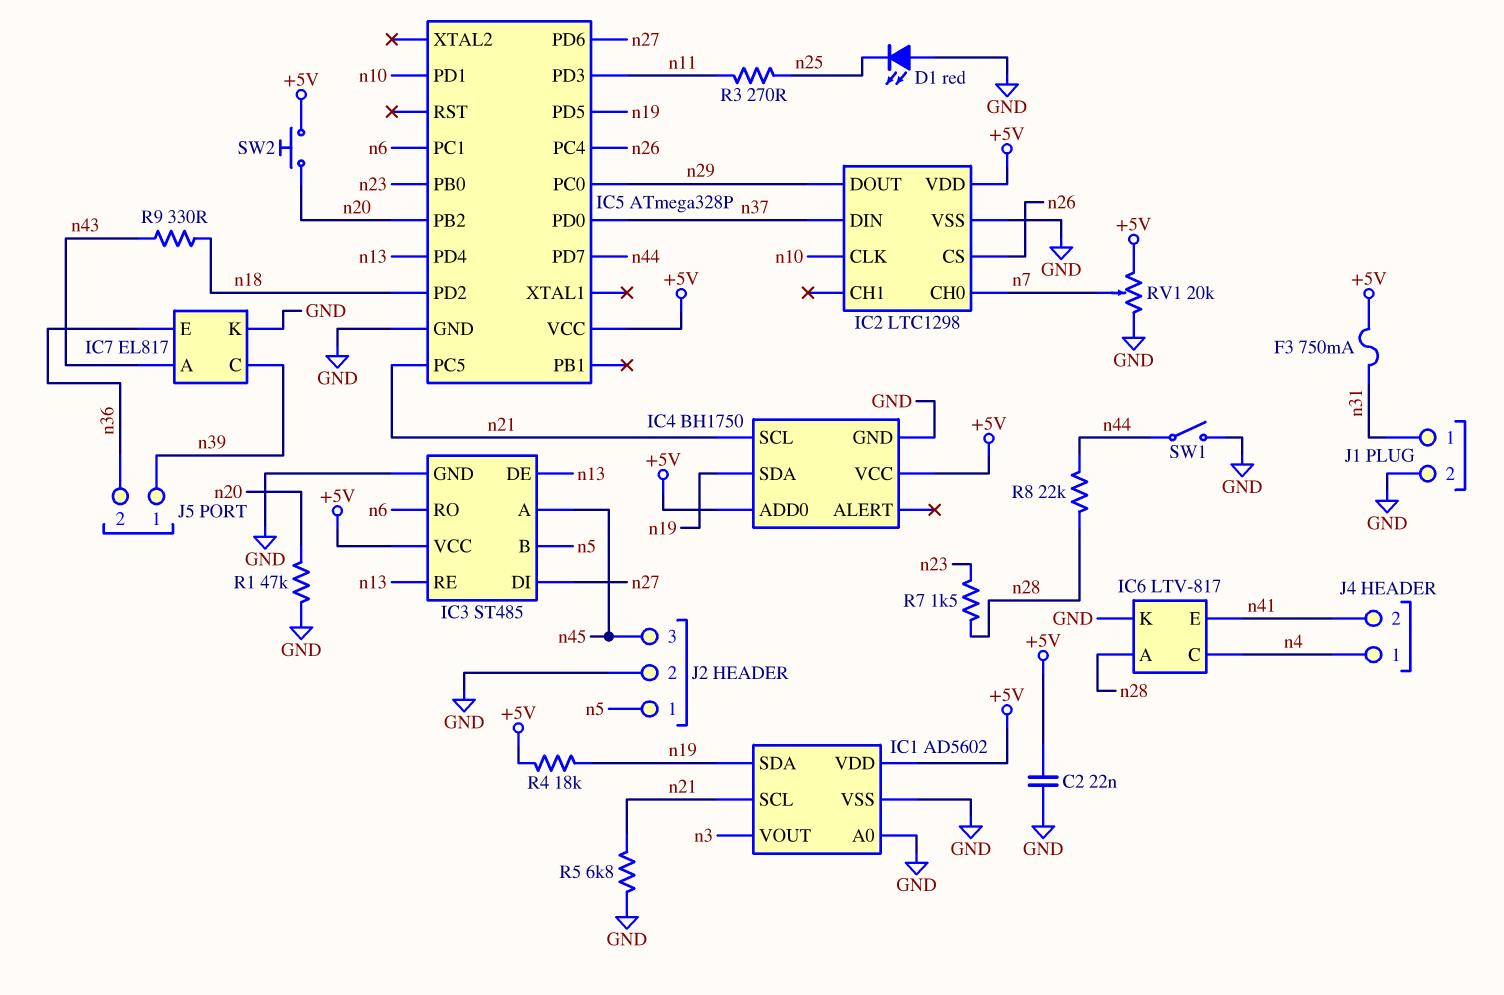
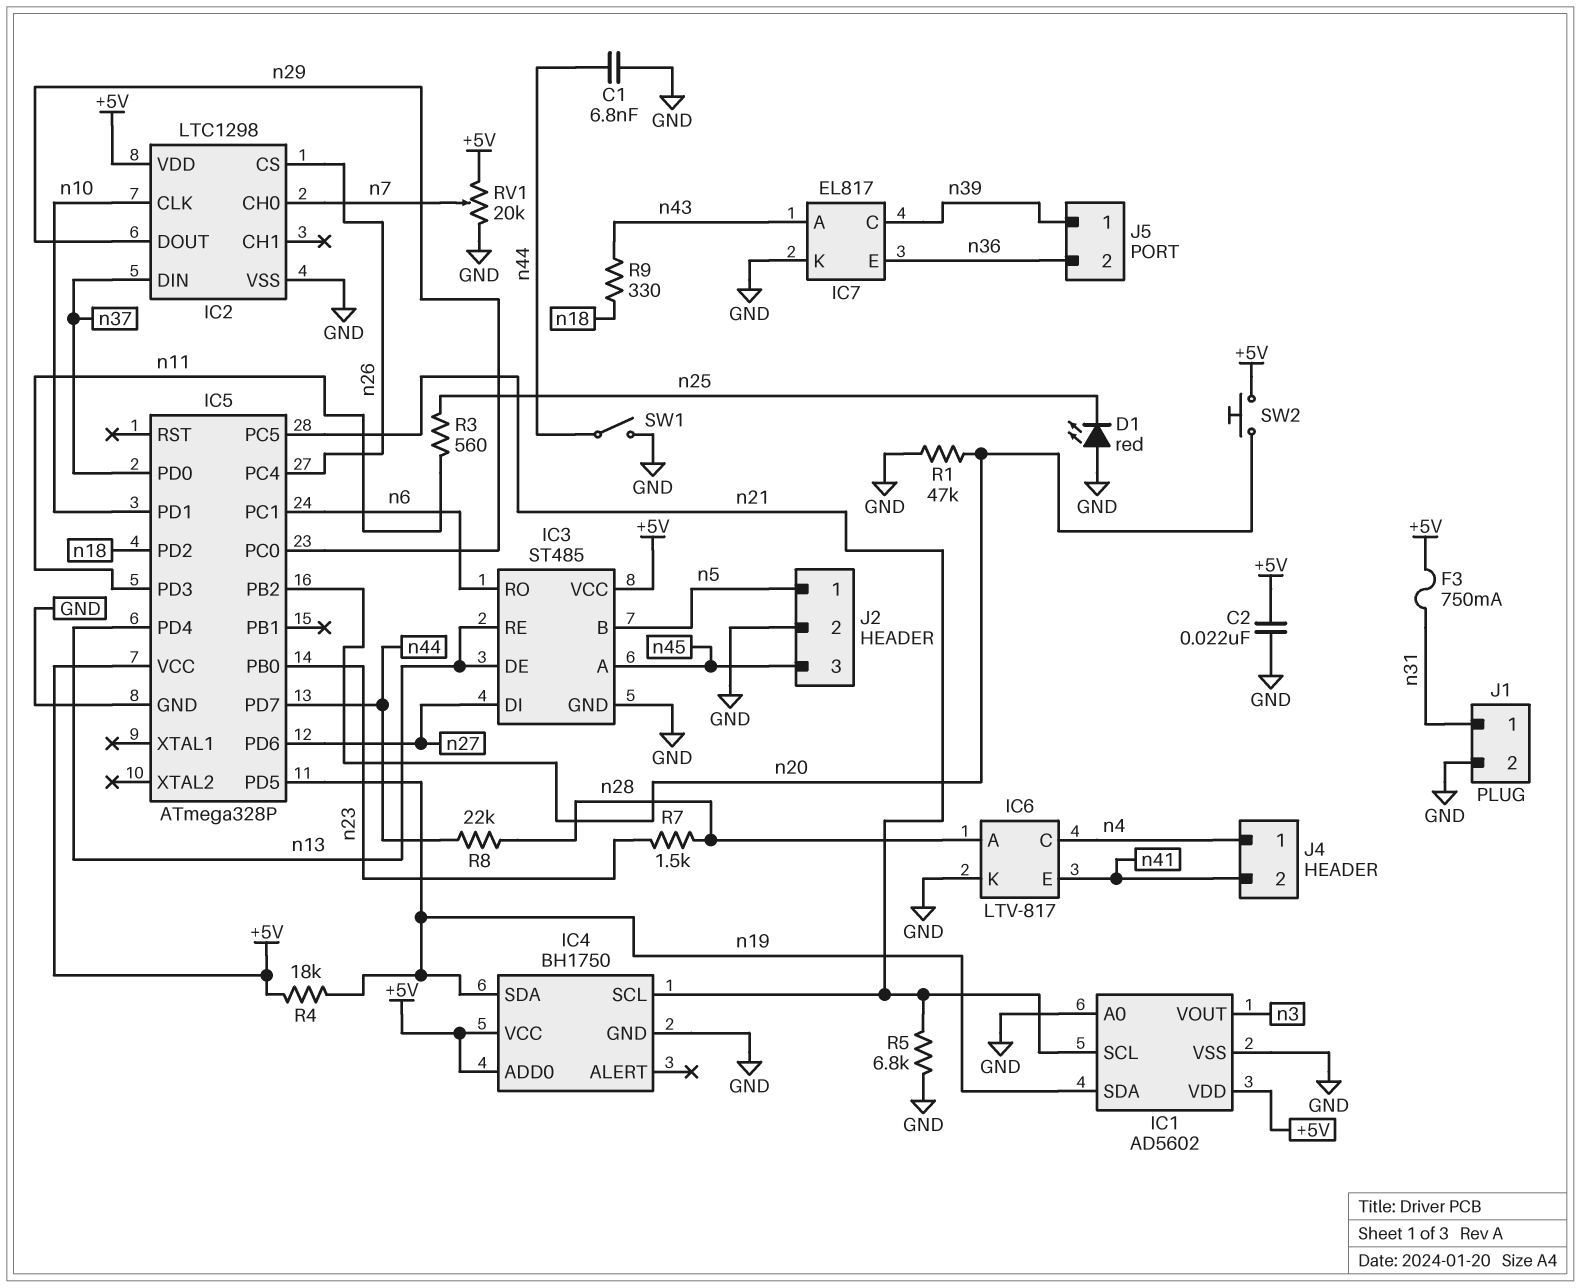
C1: none -> 6.8nF (GND, n44)
R3: 270 (n11, n25) -> 560 (n11, n25)

